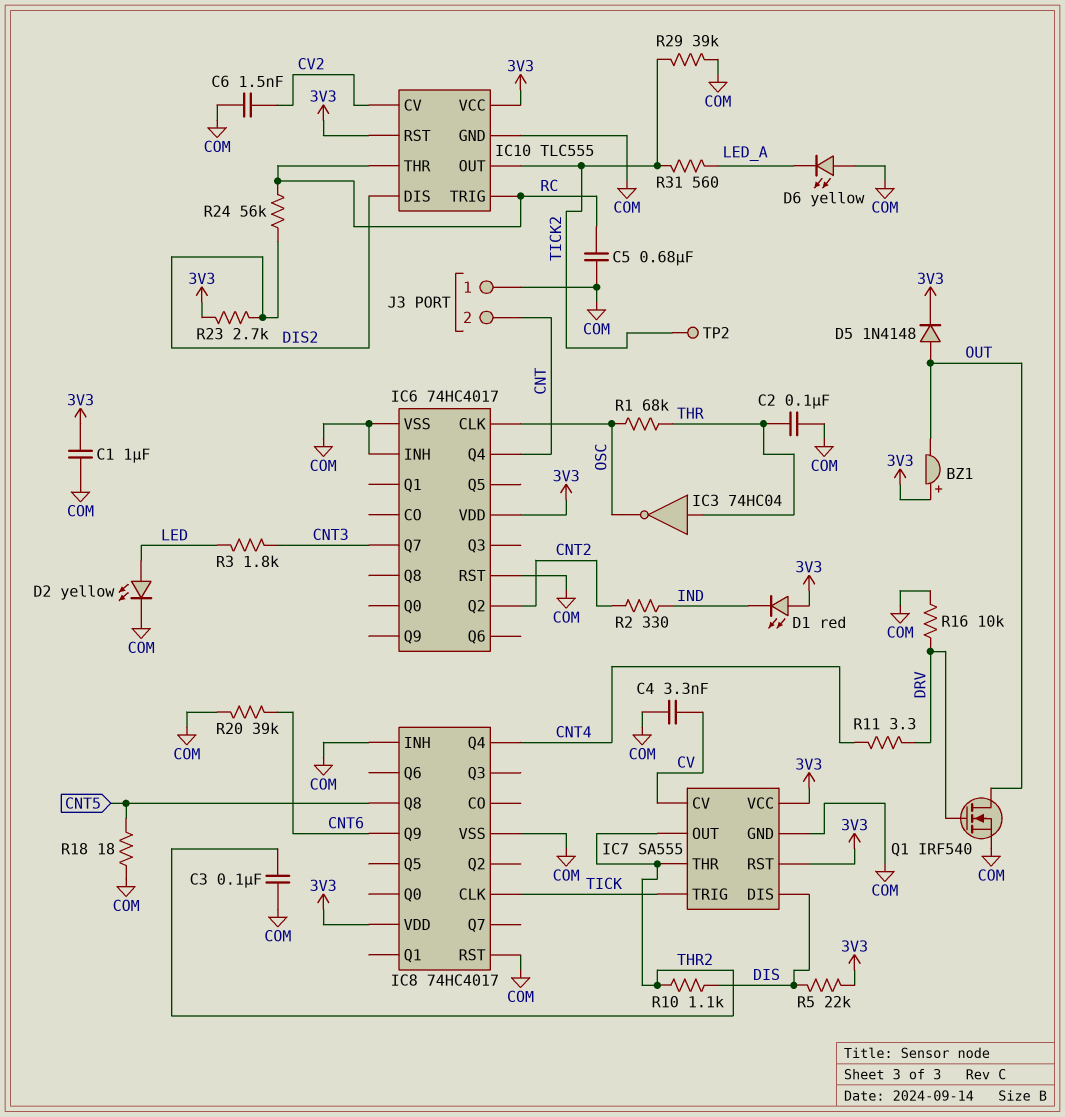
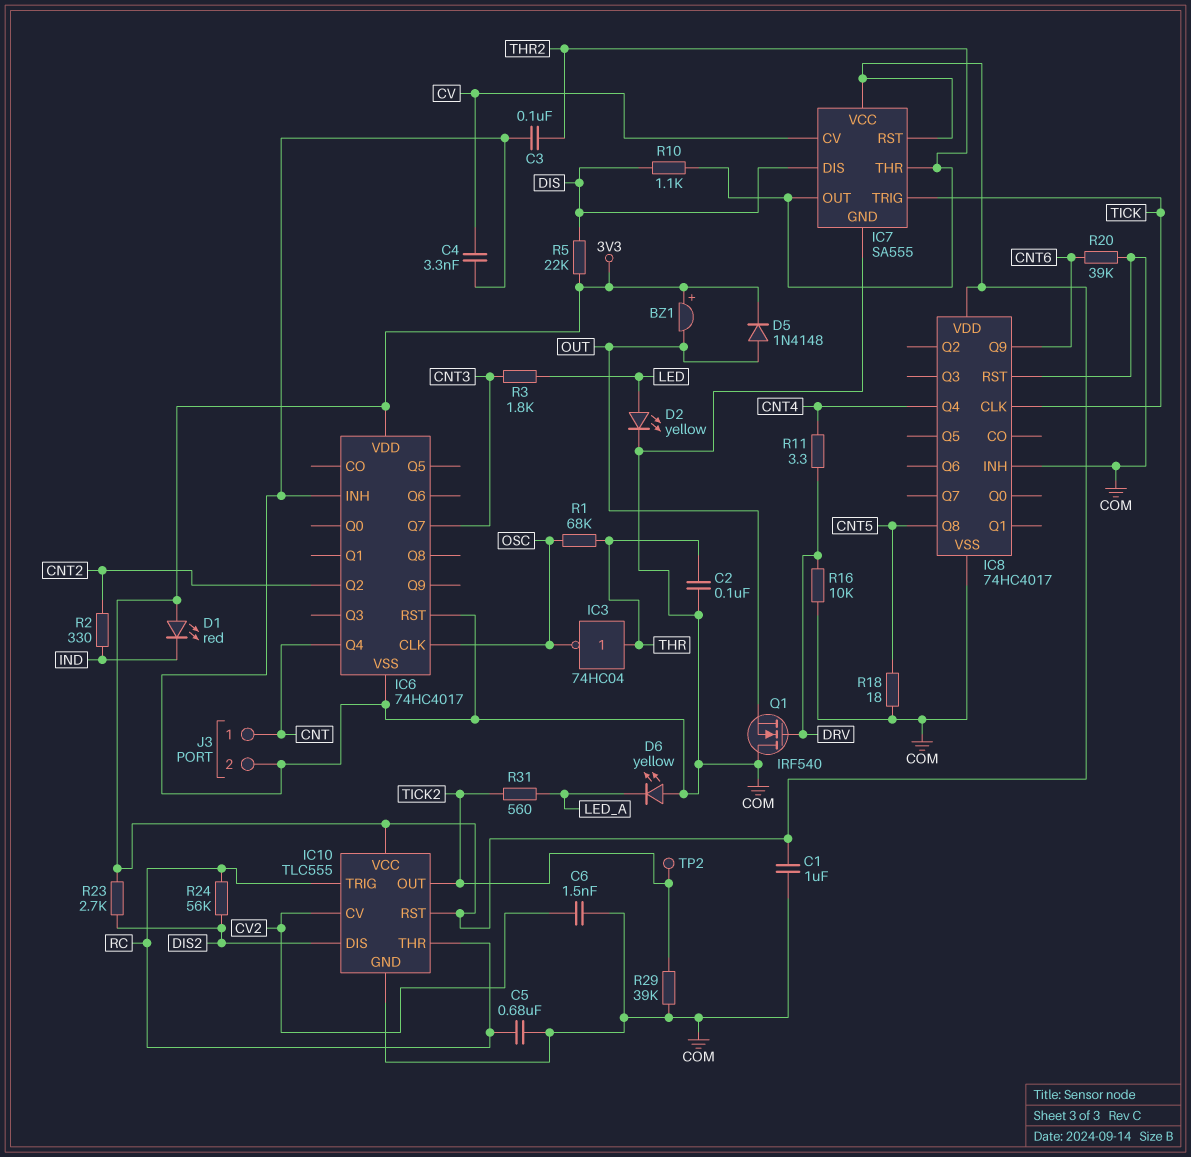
J3 pin 1: COM -> CNT
J3 pin 2: CNT -> COM
Q1: NMOS IRF540 (G DRV, D OUT, S COM) -> NMOS IRF540 (G DRV, D COM, S OUT)

